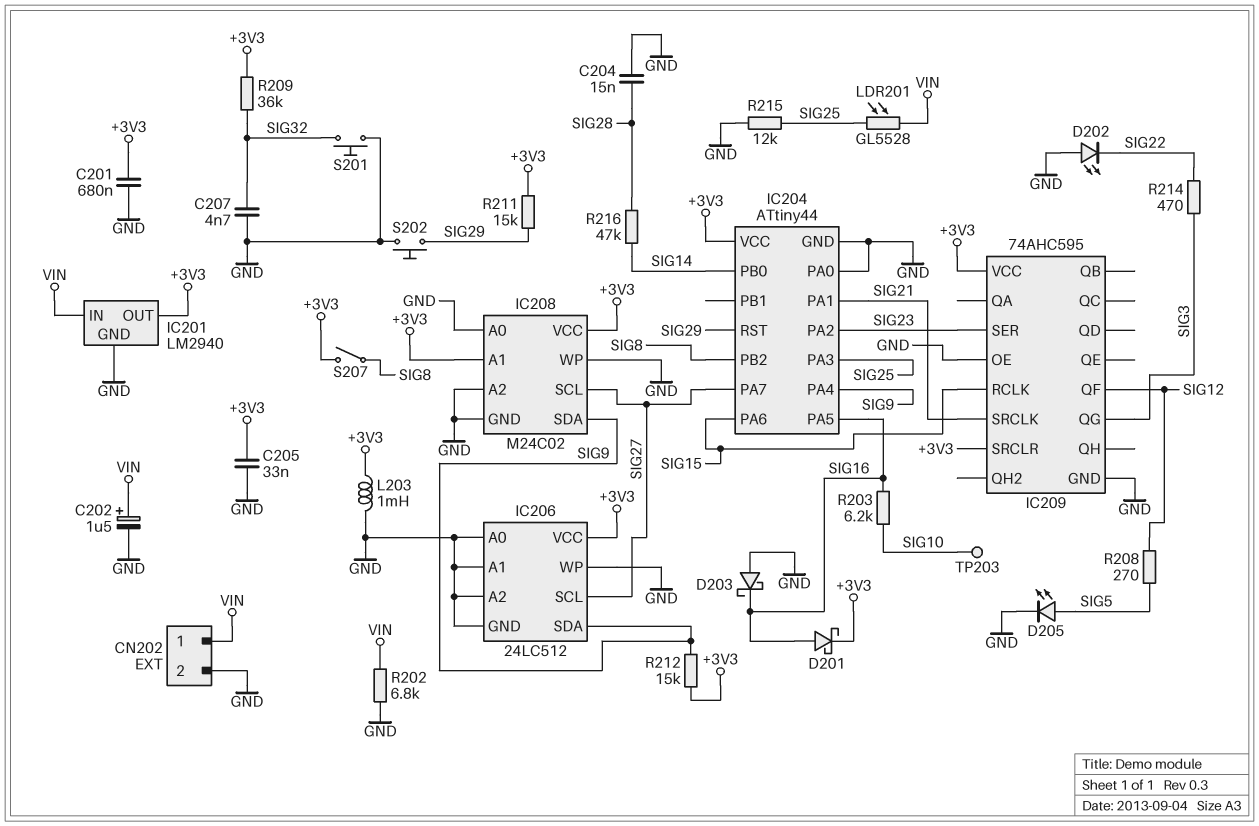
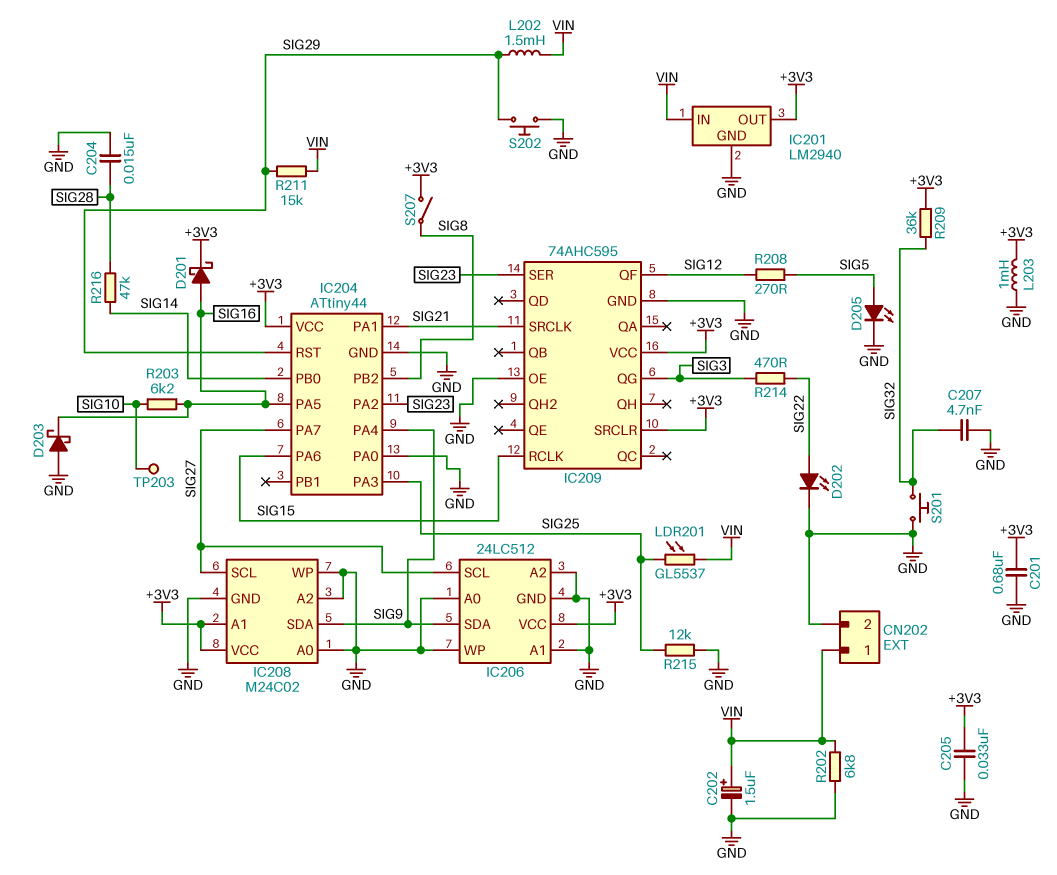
D202: LED (A GND, K SIG22) -> LED (A SIG22, K GND)
L202: none -> 1.5mH (SIG29, VIN)
LDR201: GL5528 (SIG25, VIN) -> GL5537 (SIG25, VIN)
R211: 15k (+3V3, SIG29) -> 15k (SIG29, VIN)
R212: 15k (+3V3, SIG9) -> none

